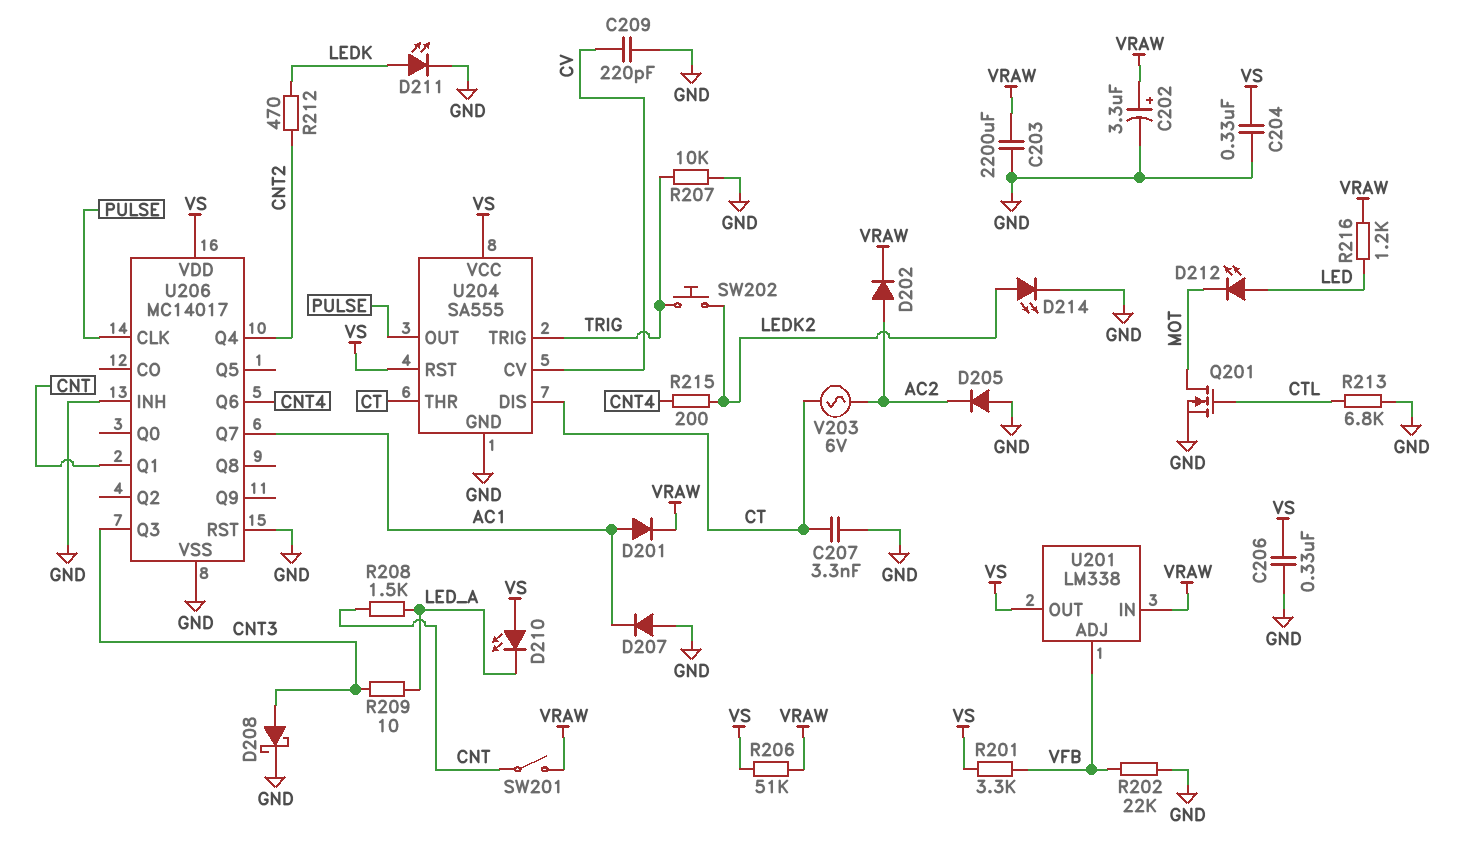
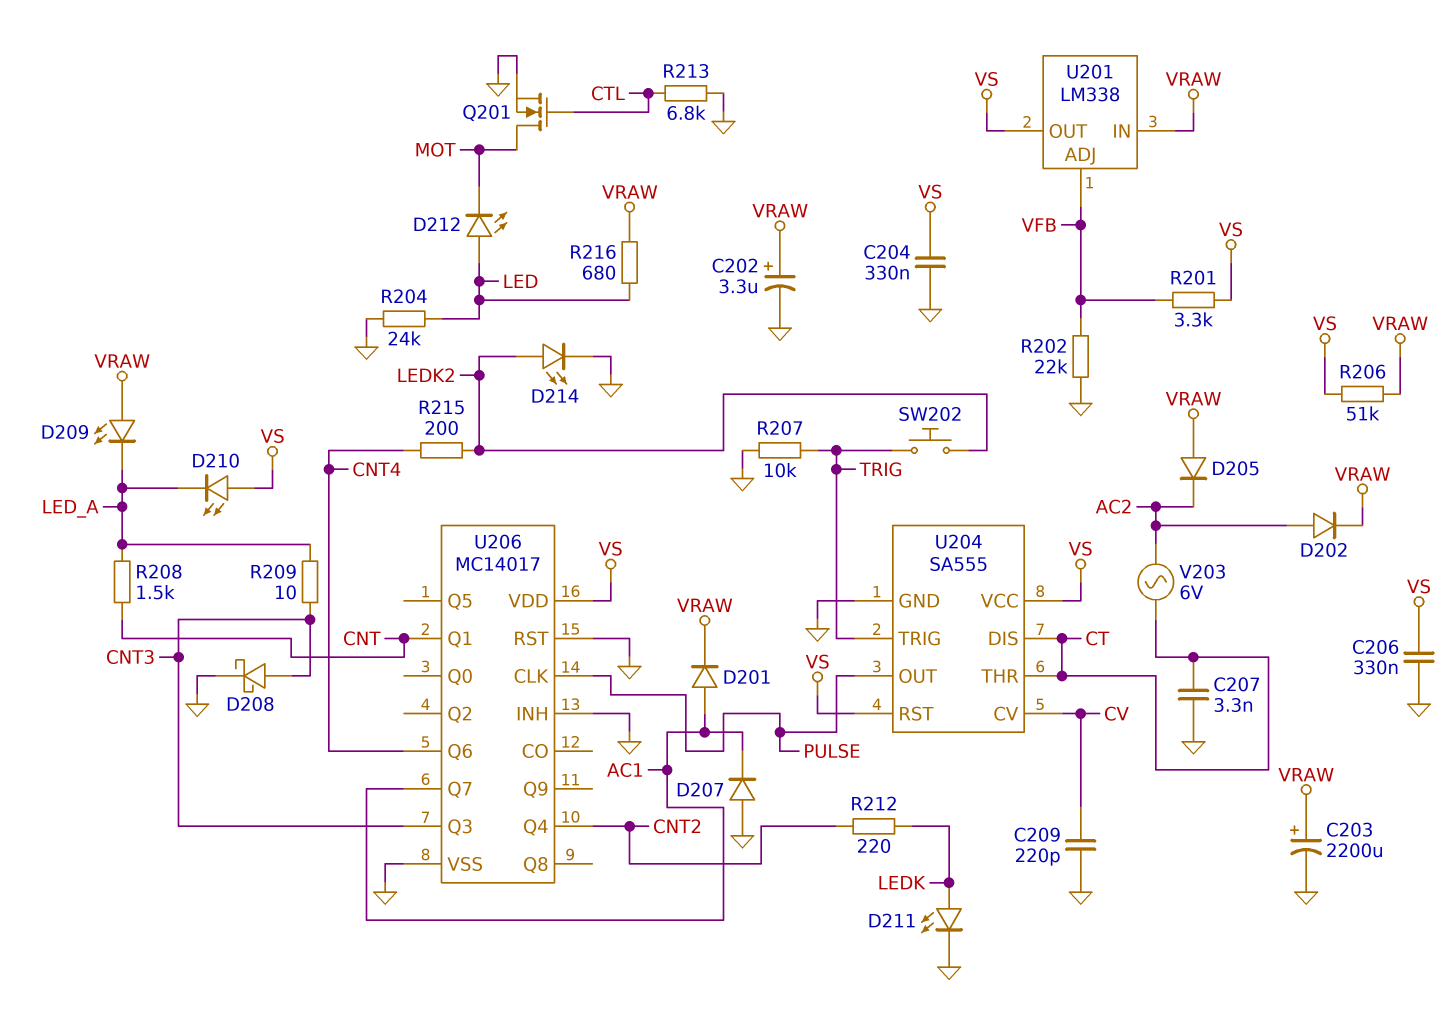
C203: 2200uF (GND, VRAW) -> 2200uF (plus VRAW, minus GND)
D205: diode (A GND, K AC2) -> diode (A VRAW, K AC2)
D209: none -> LED (A VRAW, K LED_A)
R204: none -> 24k (GND, LED)
R212: 470 (CNT2, LEDK) -> 220 (CNT2, LEDK)
R216: 1.2k (LED, VRAW) -> 680 (LED, VRAW)
SW201: switch (CNT, VRAW) -> none

